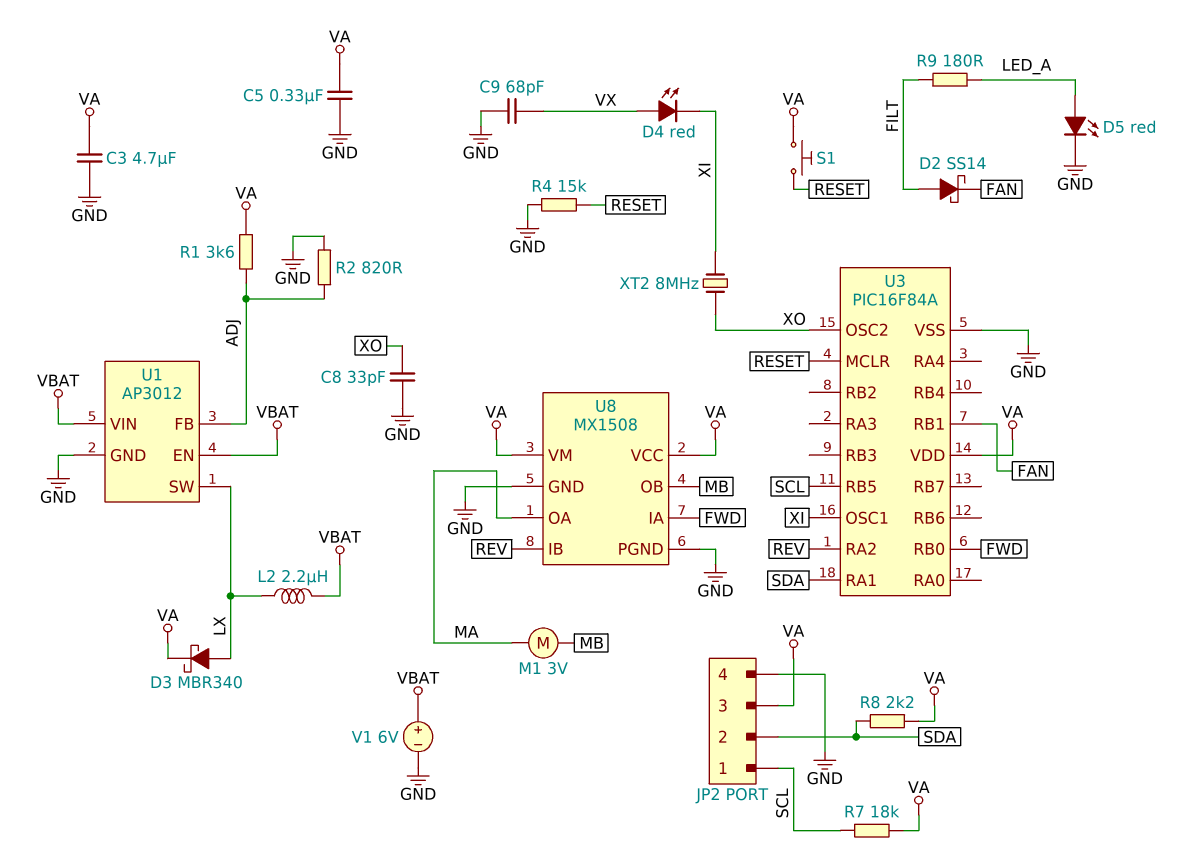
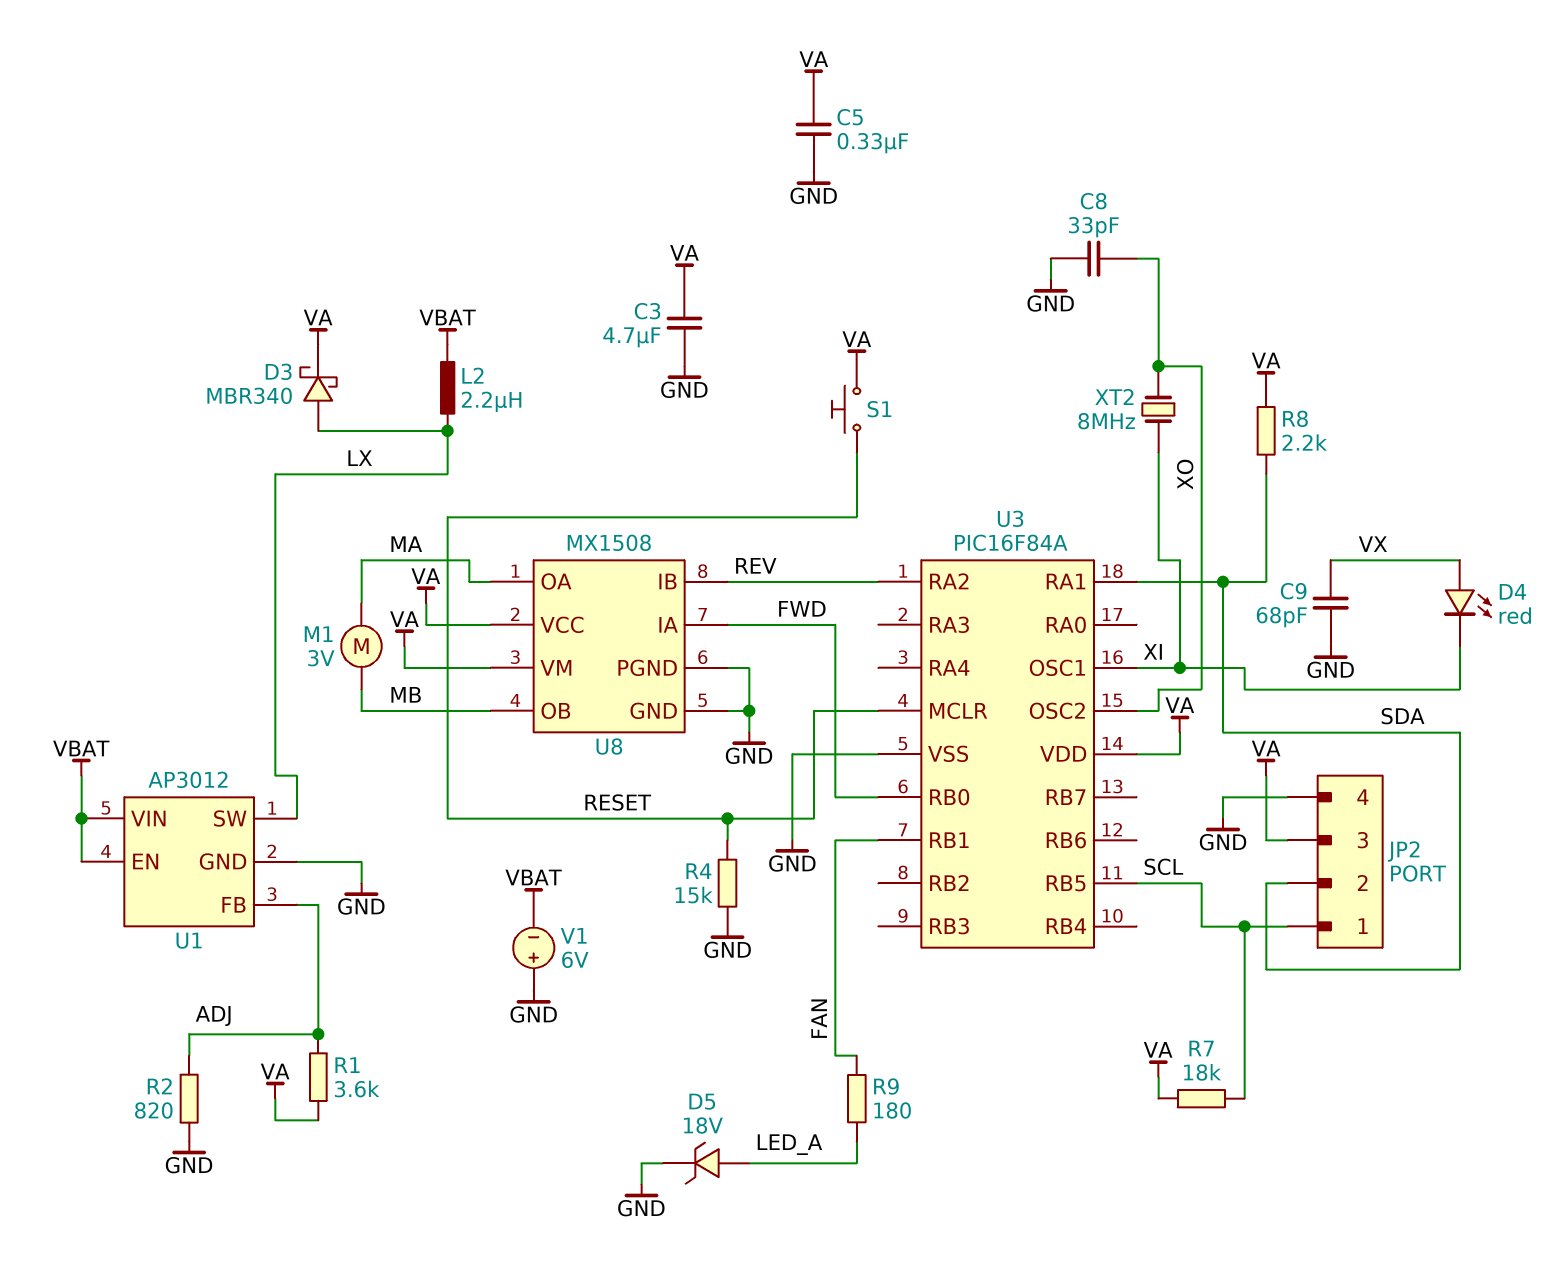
D2: schottky SS14 (A FILT, K FAN) -> none
D5: LED red (A LED_A, K GND) -> zener 18V (A LED_A, K GND)
R9: 180 (FILT, LED_A) -> 180 (FAN, LED_A)
V1: 6V (plus VBAT, minus GND) -> 6V (plus GND, minus VBAT)

